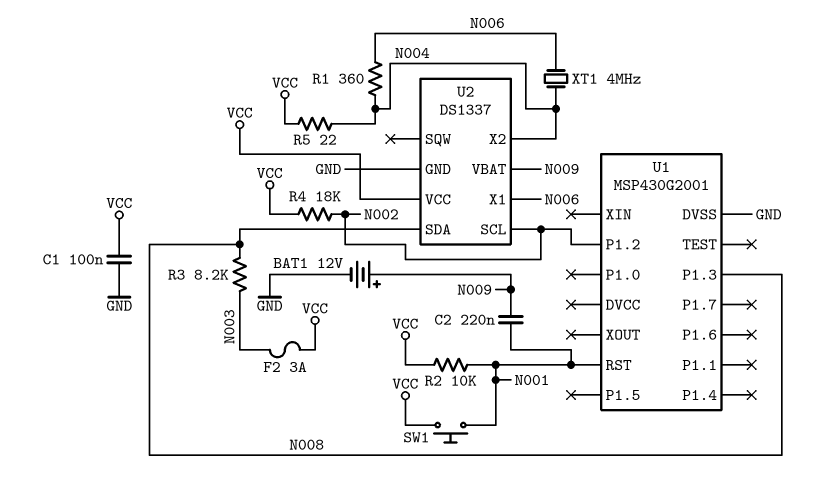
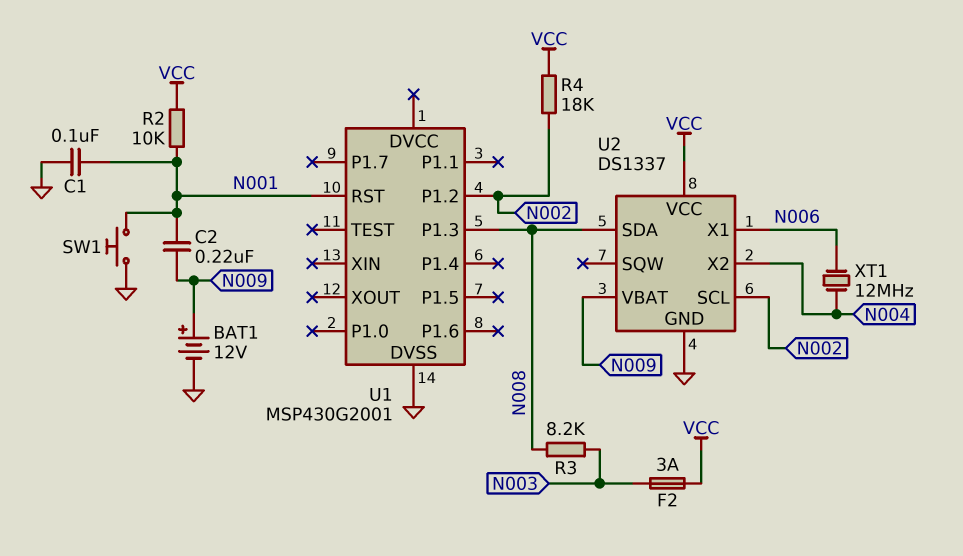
C1: 100nF (GND, VCC) -> 100nF (GND, N001)
R1: 360 (N004, N006) -> none
R5: 22 (N004, VCC) -> none
SW1: button (N001, VCC) -> button (GND, N001)
XT1: 4MHz (N004, N006) -> 12MHz (N004, N006)

